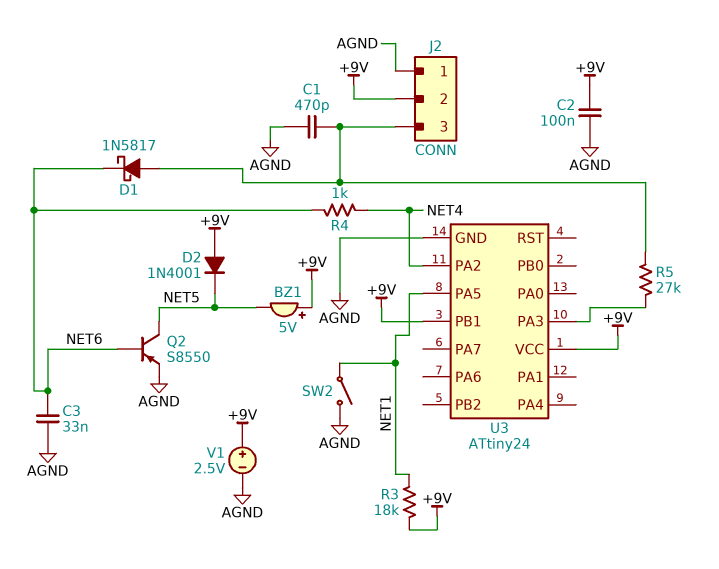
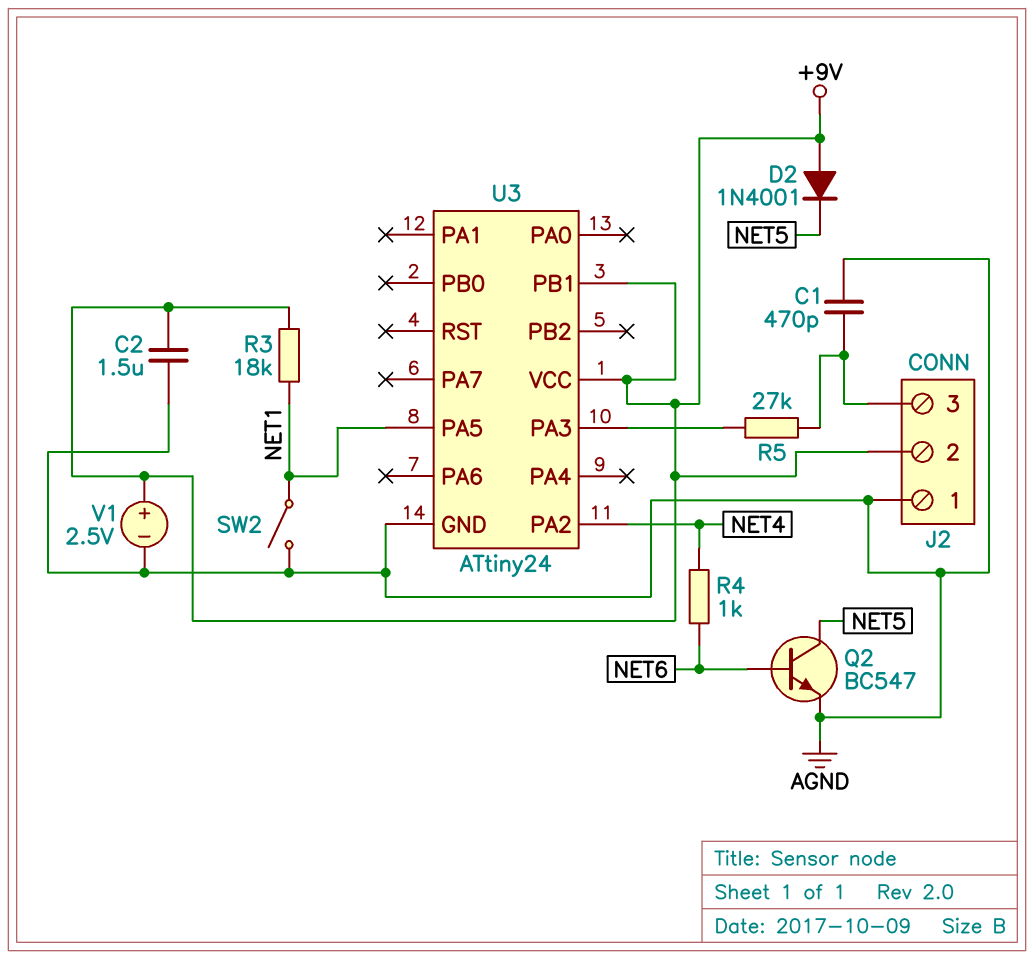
BZ1: buzzer 5V (plus +9V, minus NET5) -> none
C2: 100nF (+9V, AGND) -> 1.5uF (+9V, AGND)
C3: 33nF (AGND, NET6) -> none
D1: schottky 1N5817 (A J2/3, K NET6) -> none
Q2: PNP S8550 (B NET6, C NET5, E AGND) -> NPN BC547 (B NET6, C NET5, E AGND)

